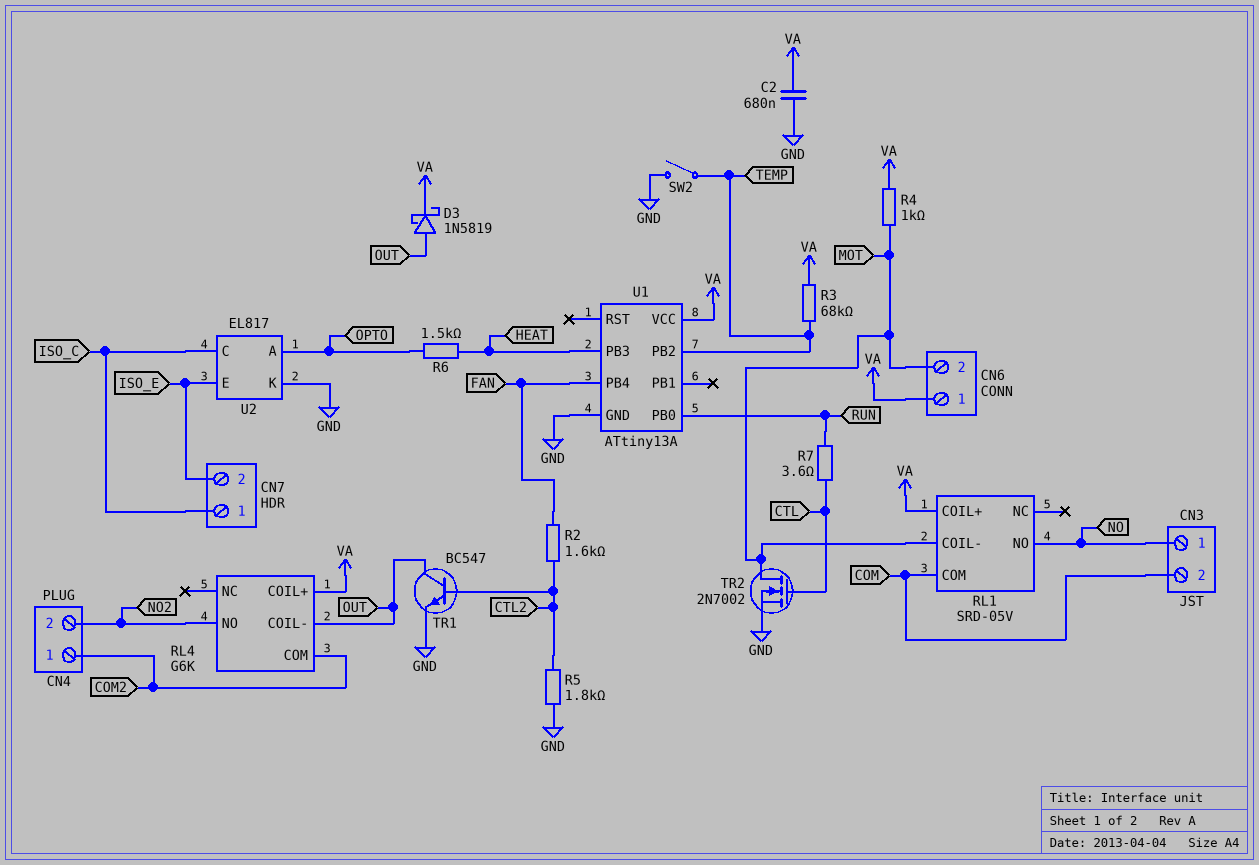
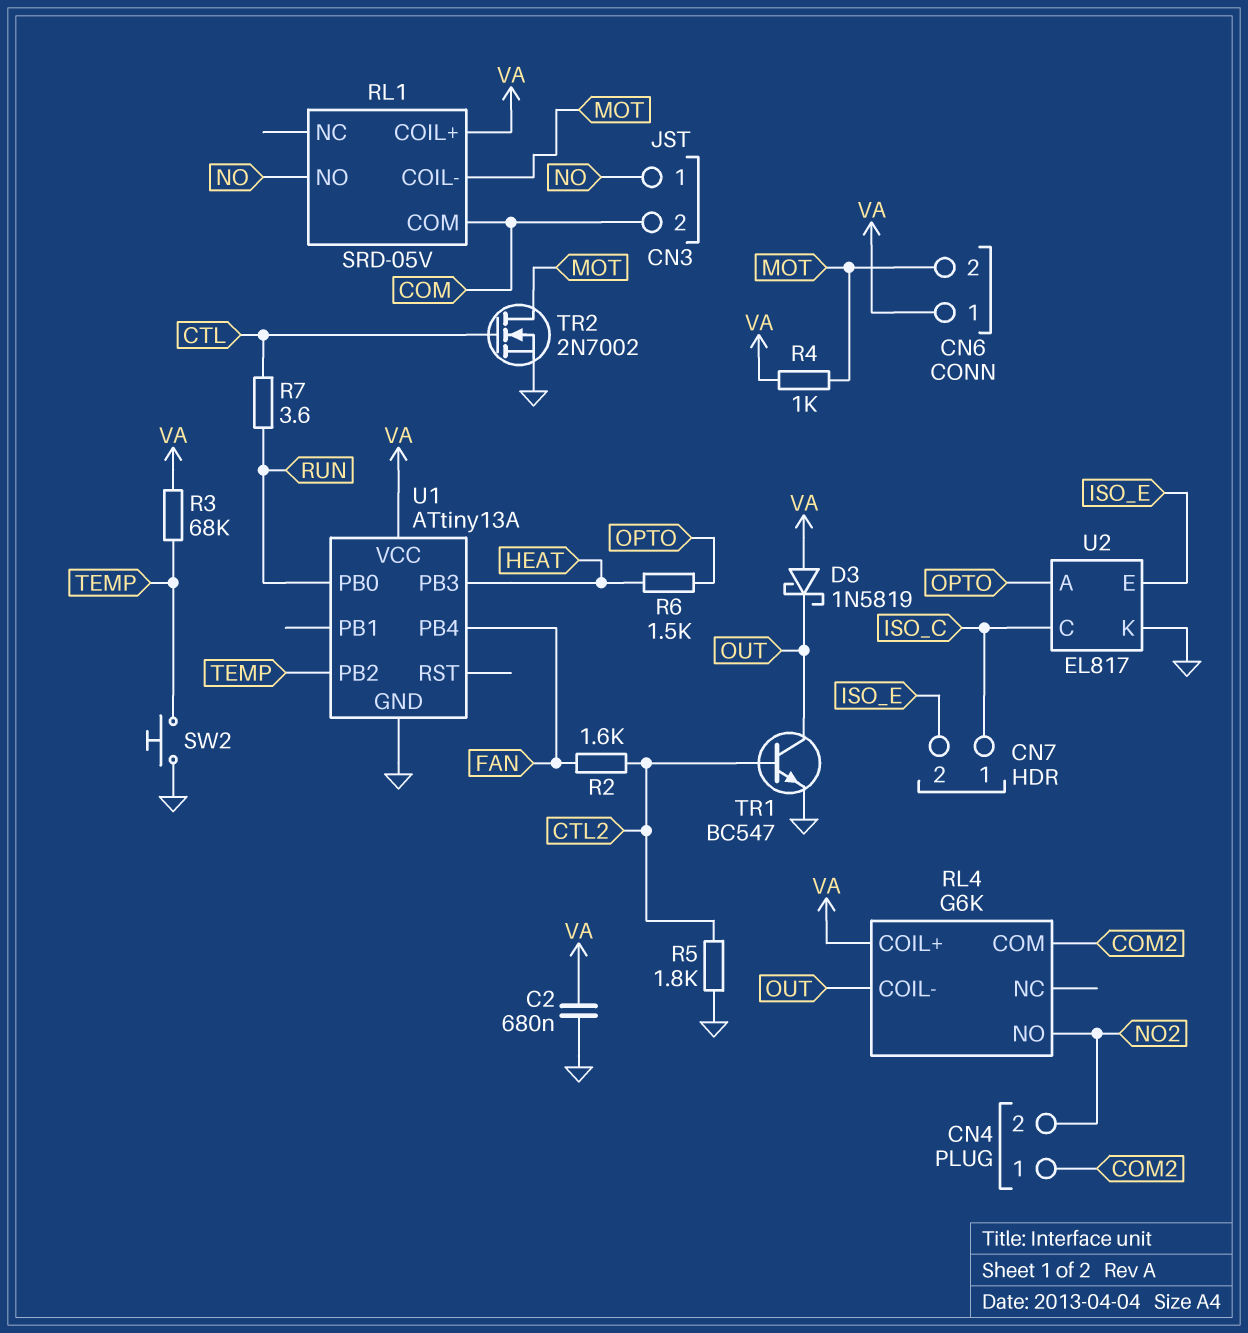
D3: schottky 1N5819 (A OUT, K VA) -> schottky 1N5819 (A VA, K OUT)
SW2: switch (GND, TEMP) -> button (GND, TEMP)

